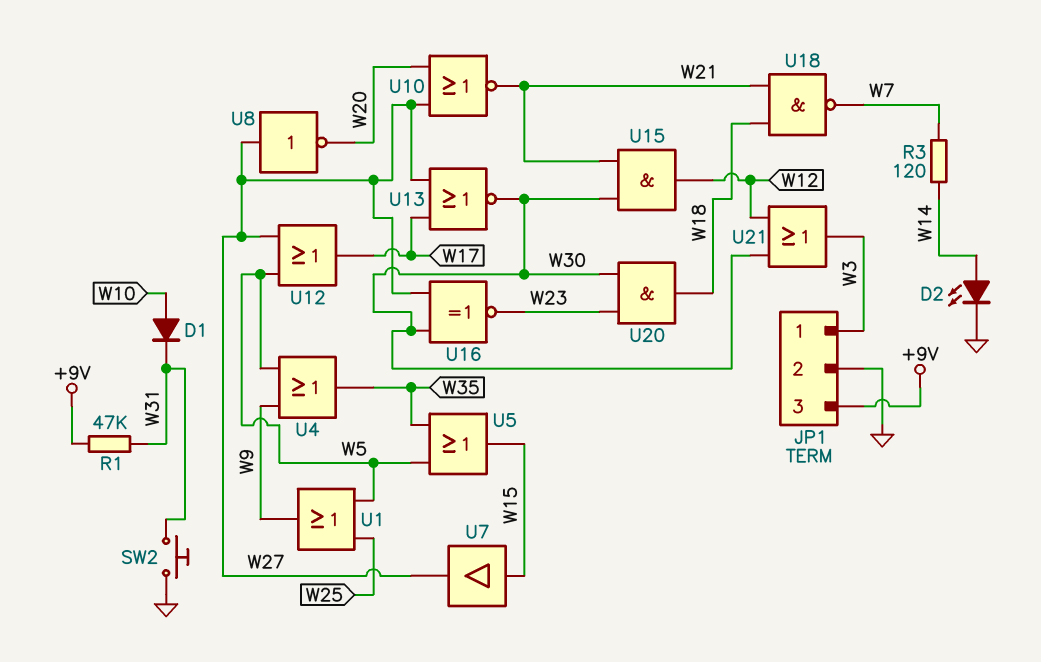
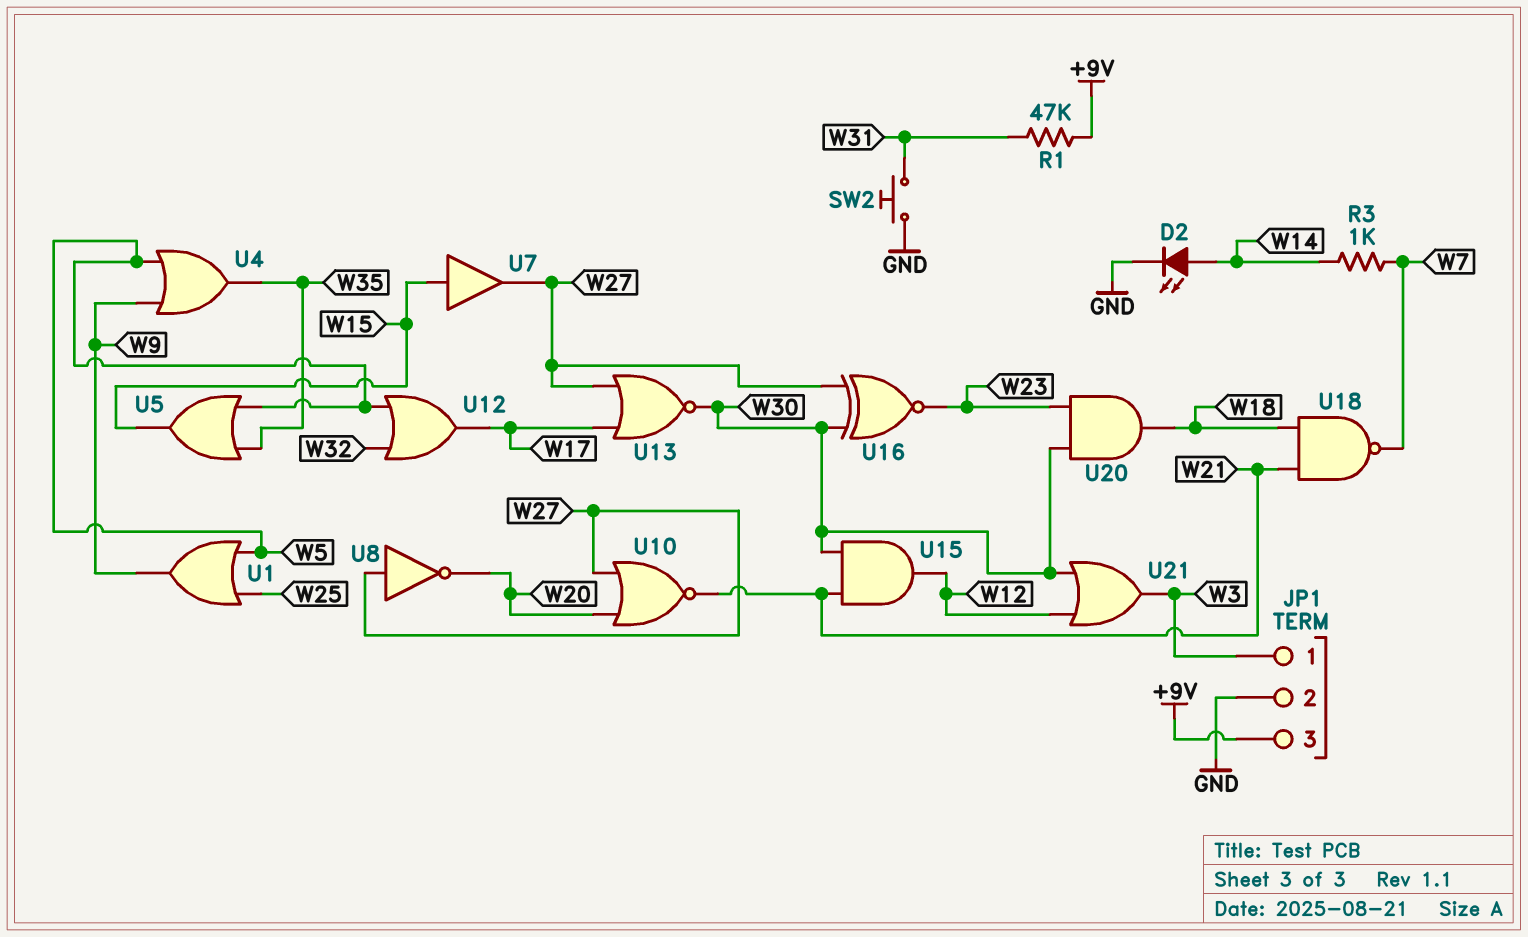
D1: diode (A W10, K W31) -> none
R3: 120 (W7, W14) -> 1k (W7, W14)
U12: OR (in W5, in W27, out W17) -> OR (in W5, in W32, out W17)

